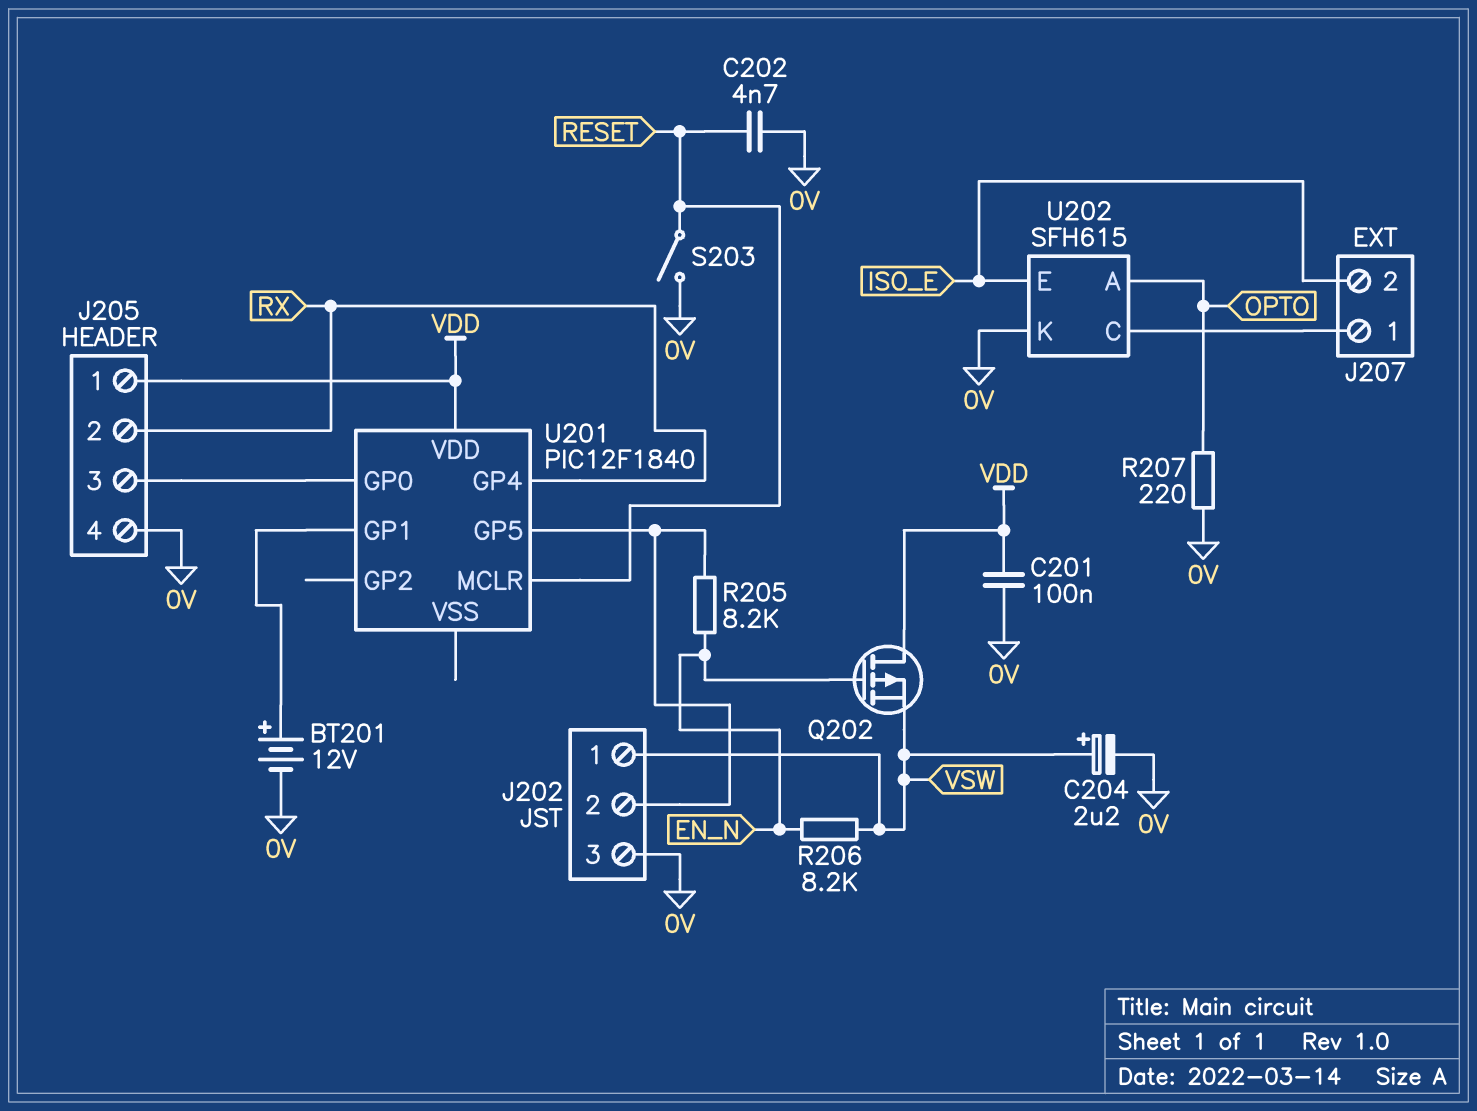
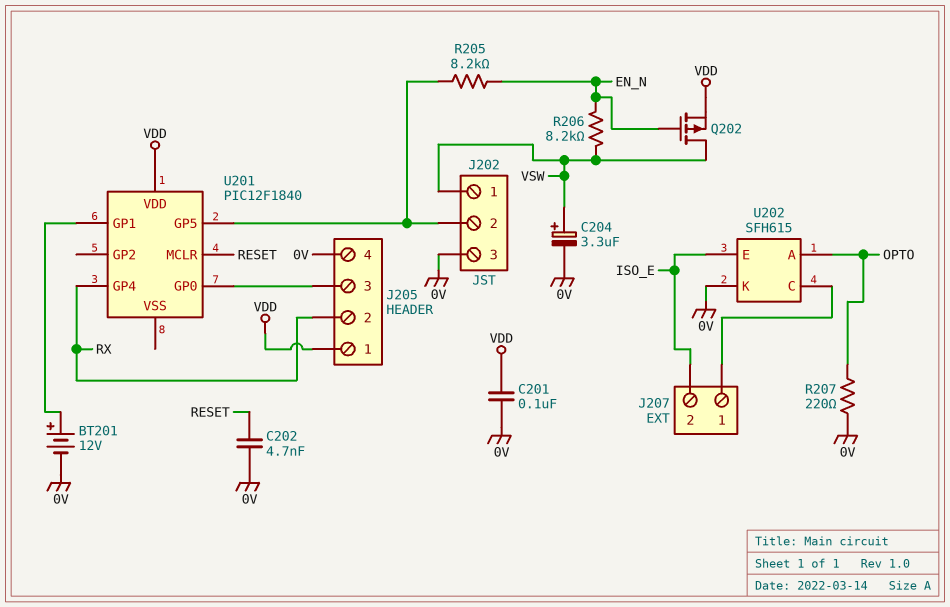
C204: 2.2uF (plus VSW, minus 0V) -> 3.3uF (plus VSW, minus 0V)
Q202: PMOS (G EN_N, D VDD, S VSW) -> PMOS (G EN_N, D VSW, S VDD)
S203: switch (0V, RESET) -> none

